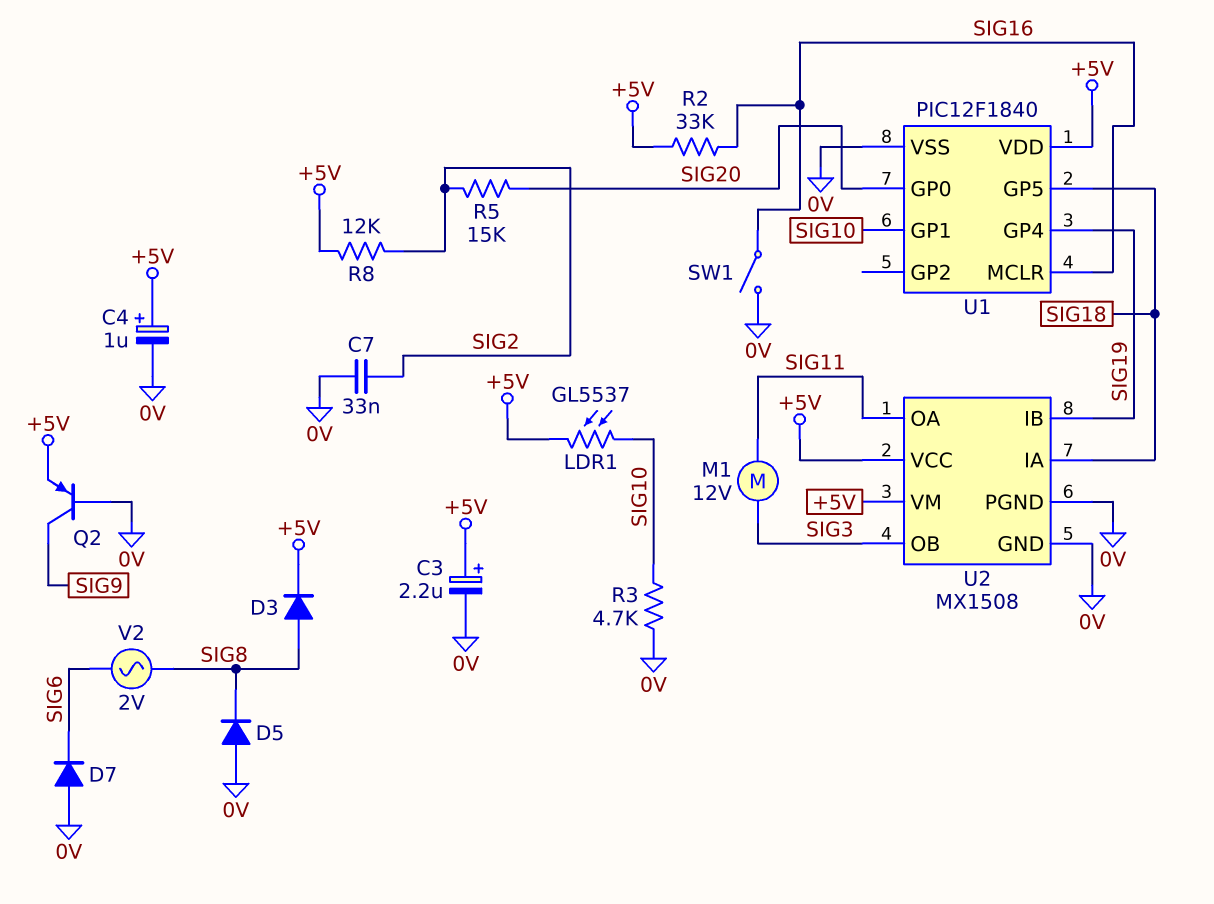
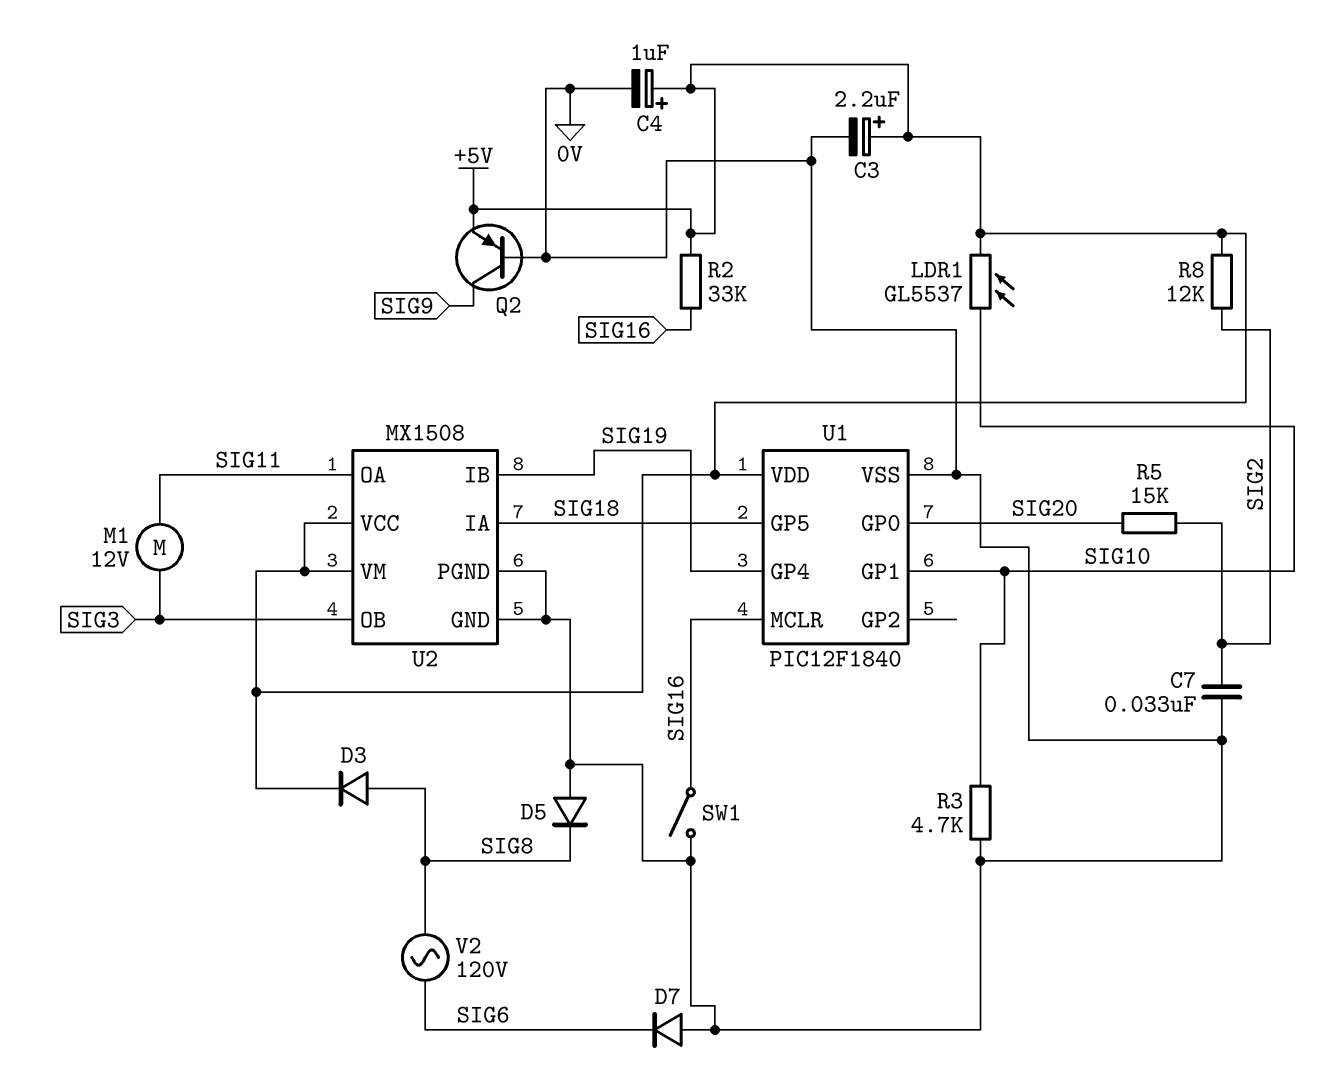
V2: AC 2V (SIG6, SIG8) -> AC 120V (SIG6, SIG8)

